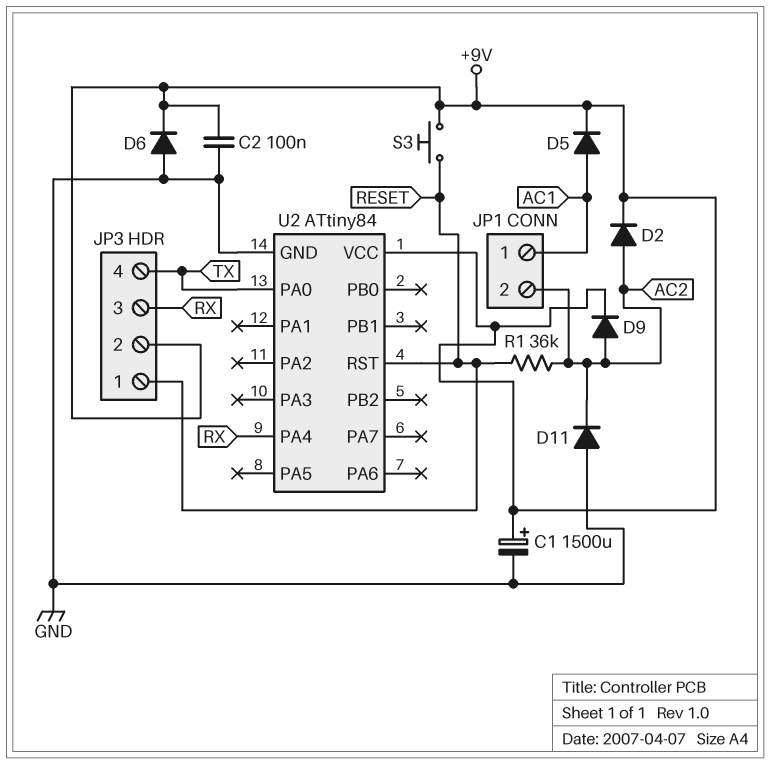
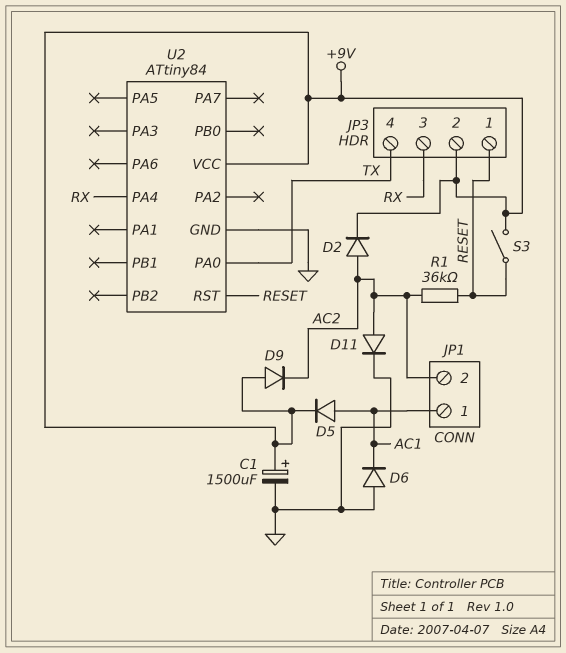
C2: 100nF (+9V, GND) -> none
D6: diode (A GND, K +9V) -> diode (A GND, K AC1)
D9: diode (A AC2, K +9V) -> diode (A +9V, K AC2)
D11: diode (A GND, K AC2) -> diode (A AC2, K GND)
S3: button (+9V, RESET) -> switch (+9V, RESET)

